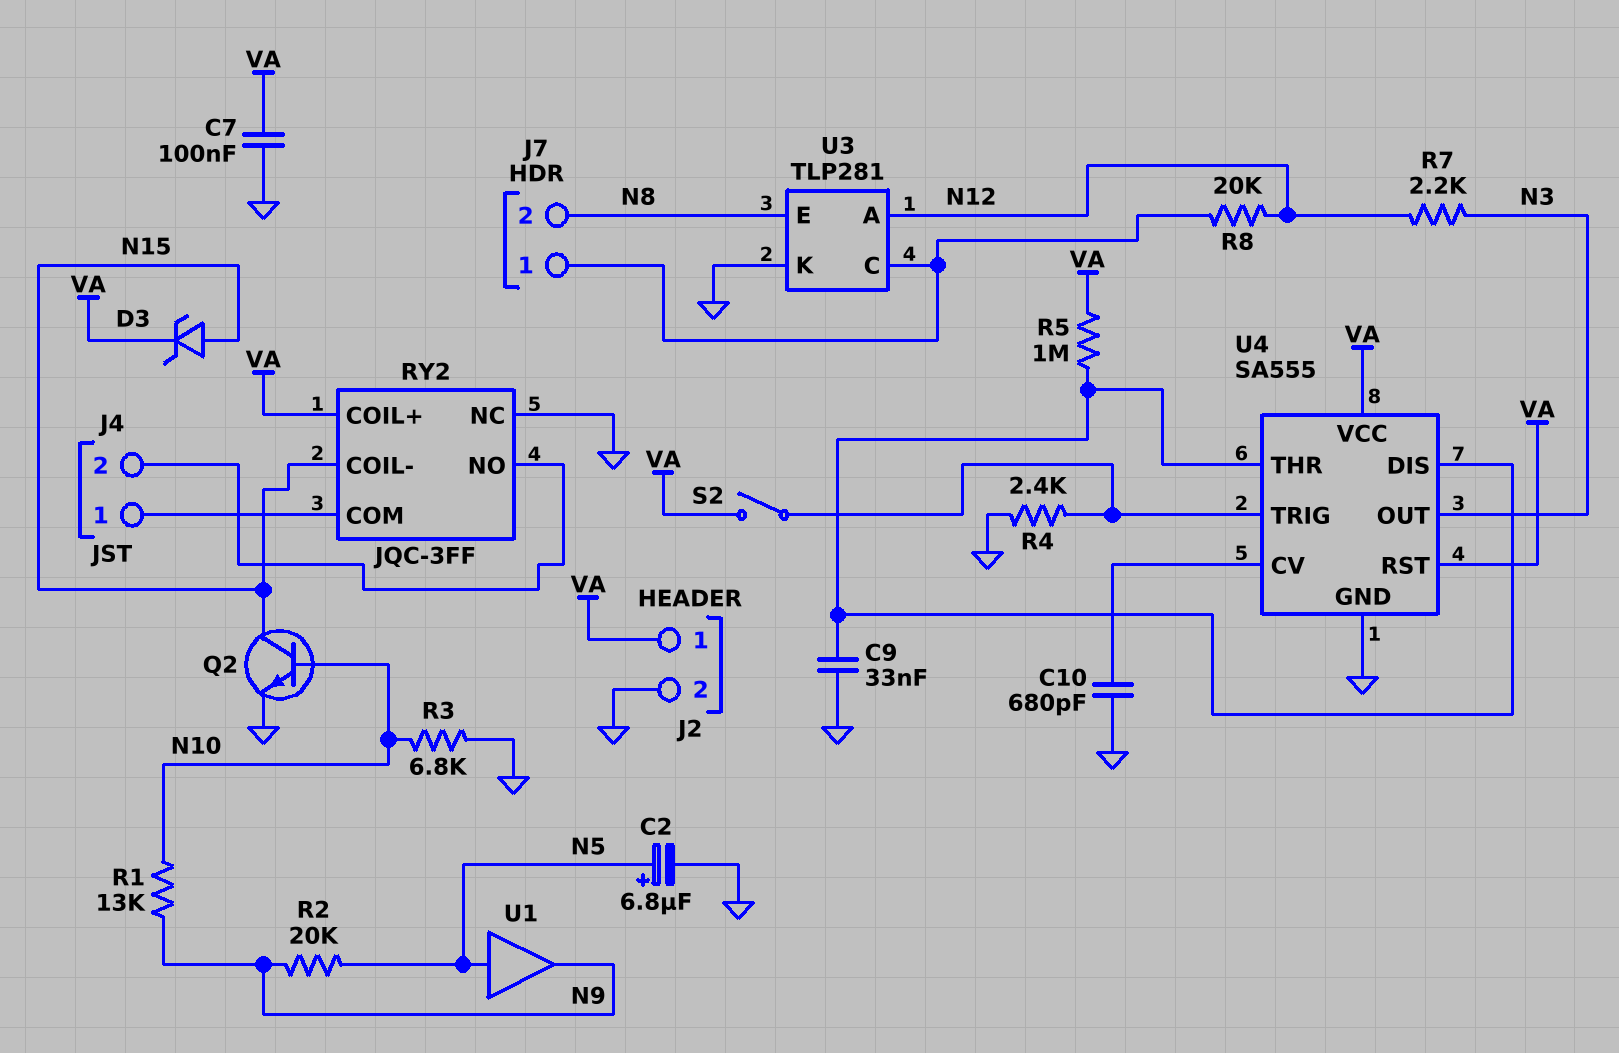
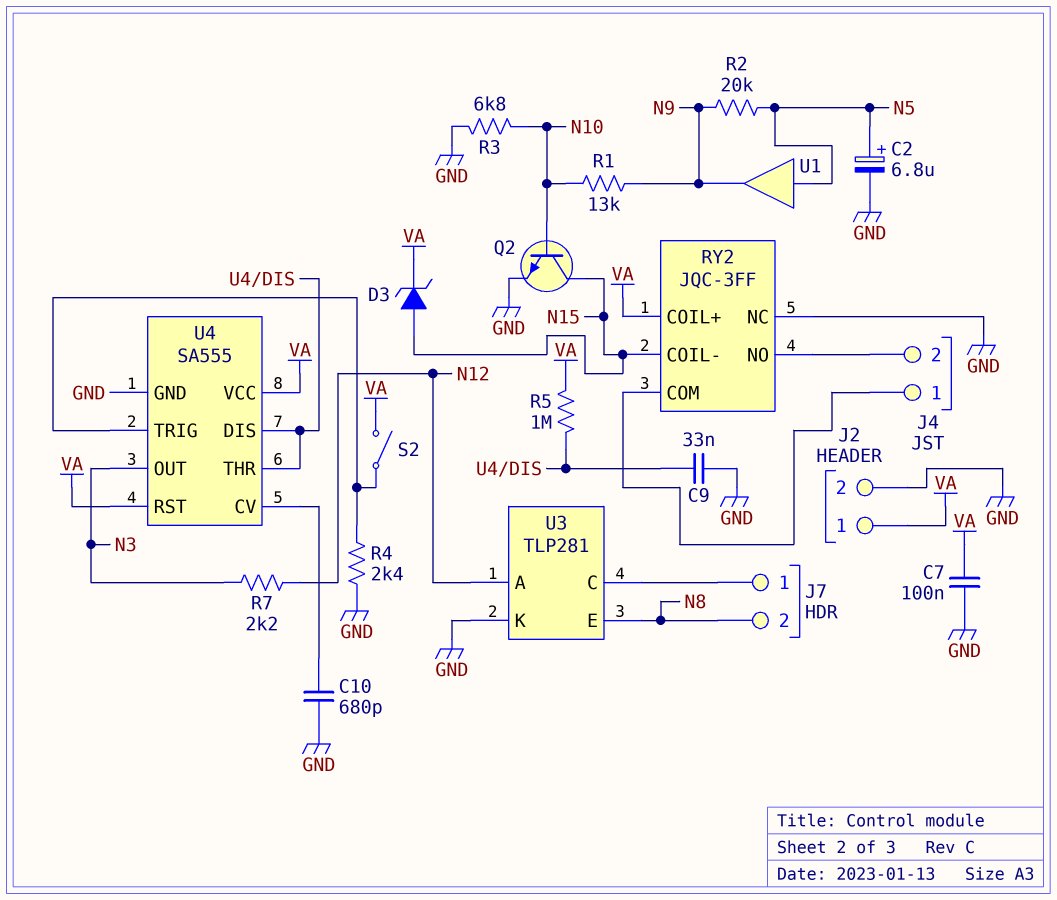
R8: 20k (J7/1, N12) -> none

